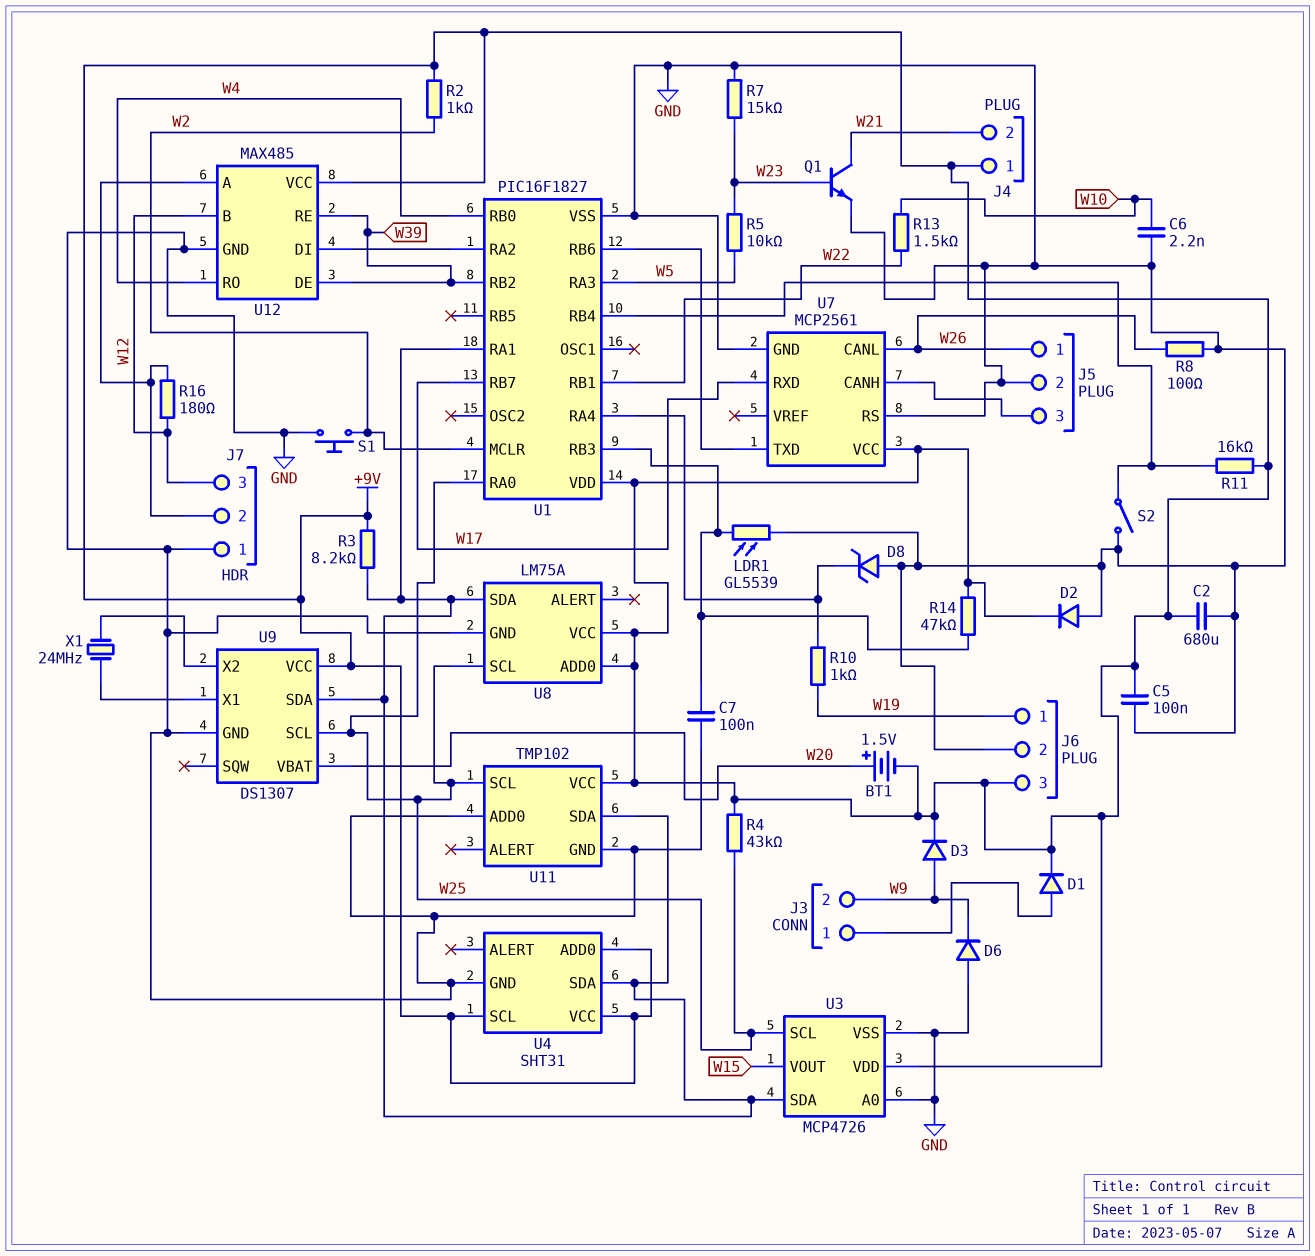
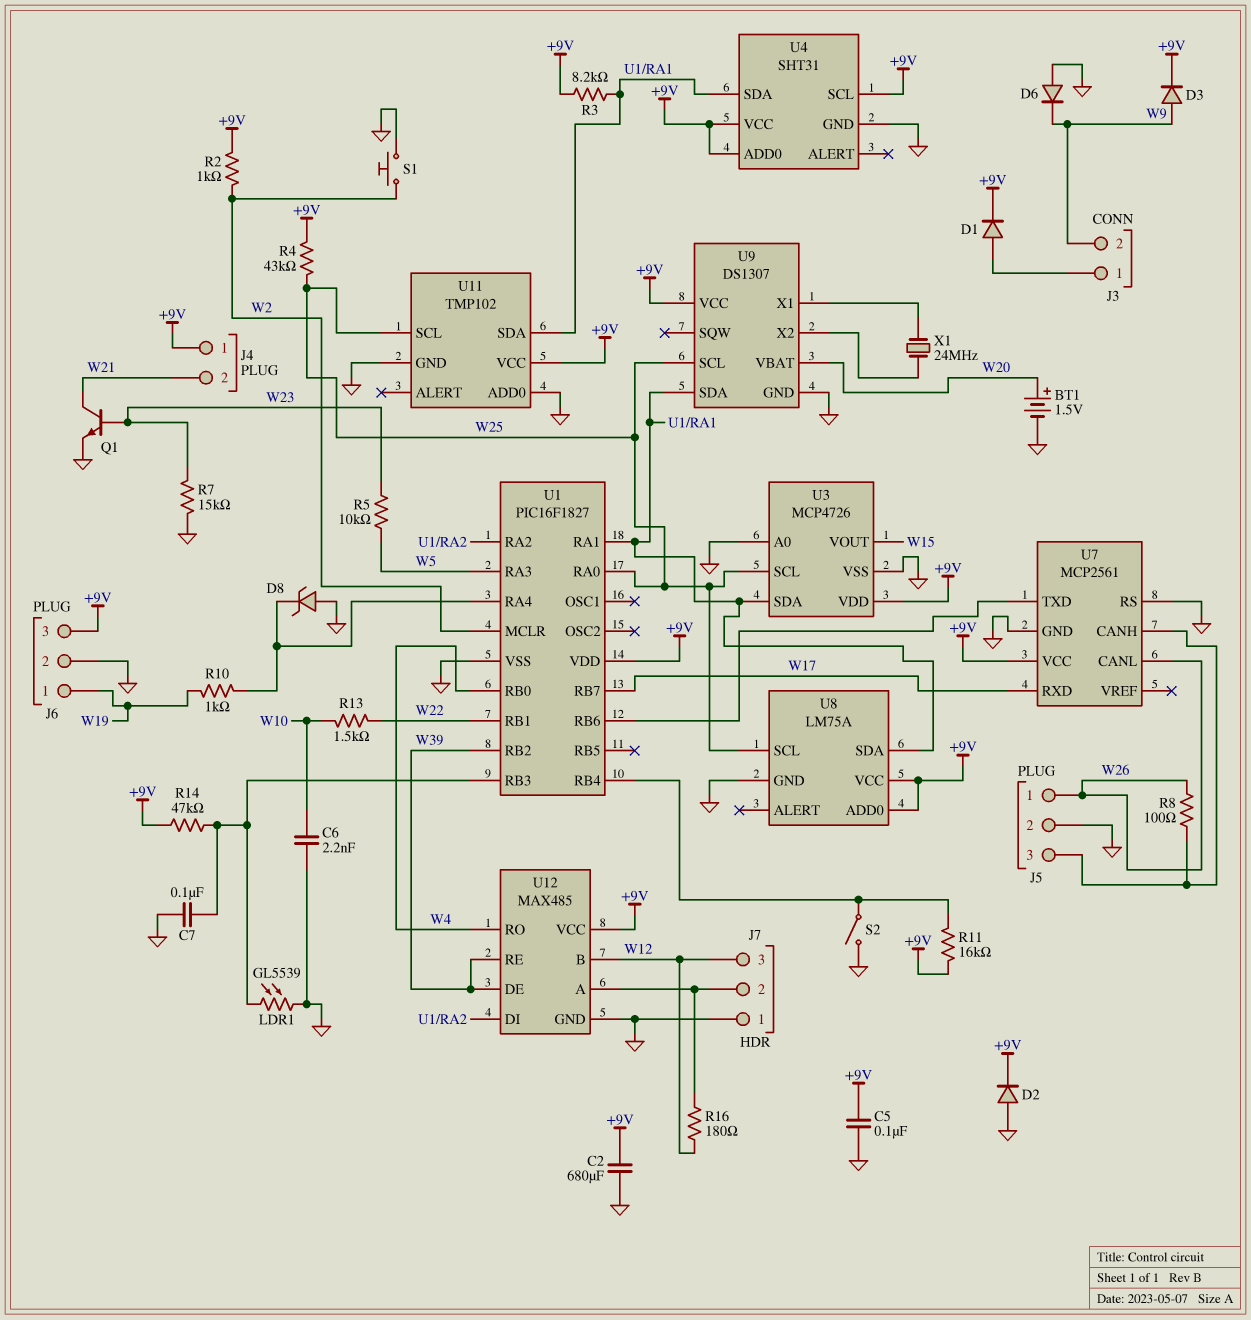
BT1: 1.5V (plus W20, minus +9V) -> 1.5V (plus W20, minus GND)
R8: 100 (GND, W26) -> 100 (J5/3, W26)

